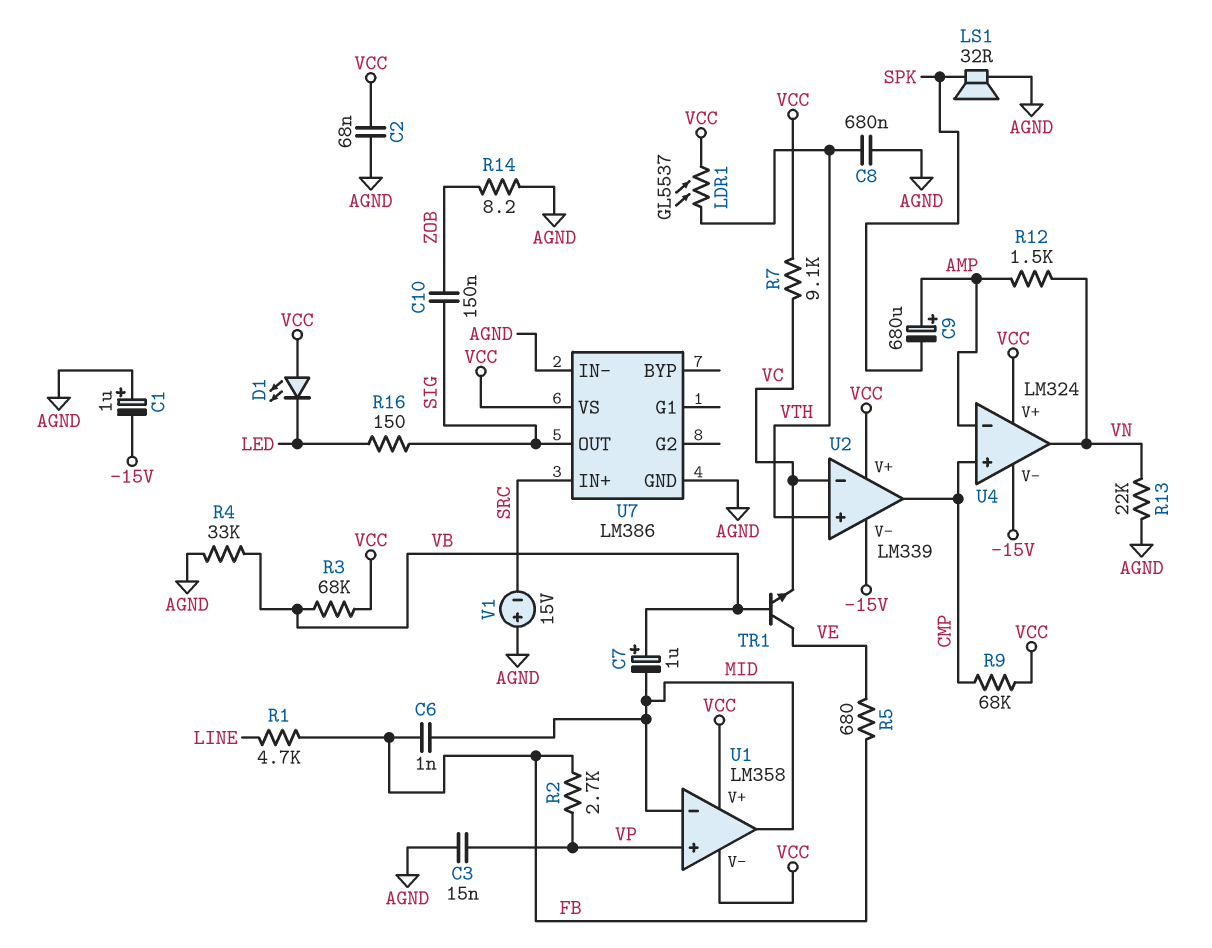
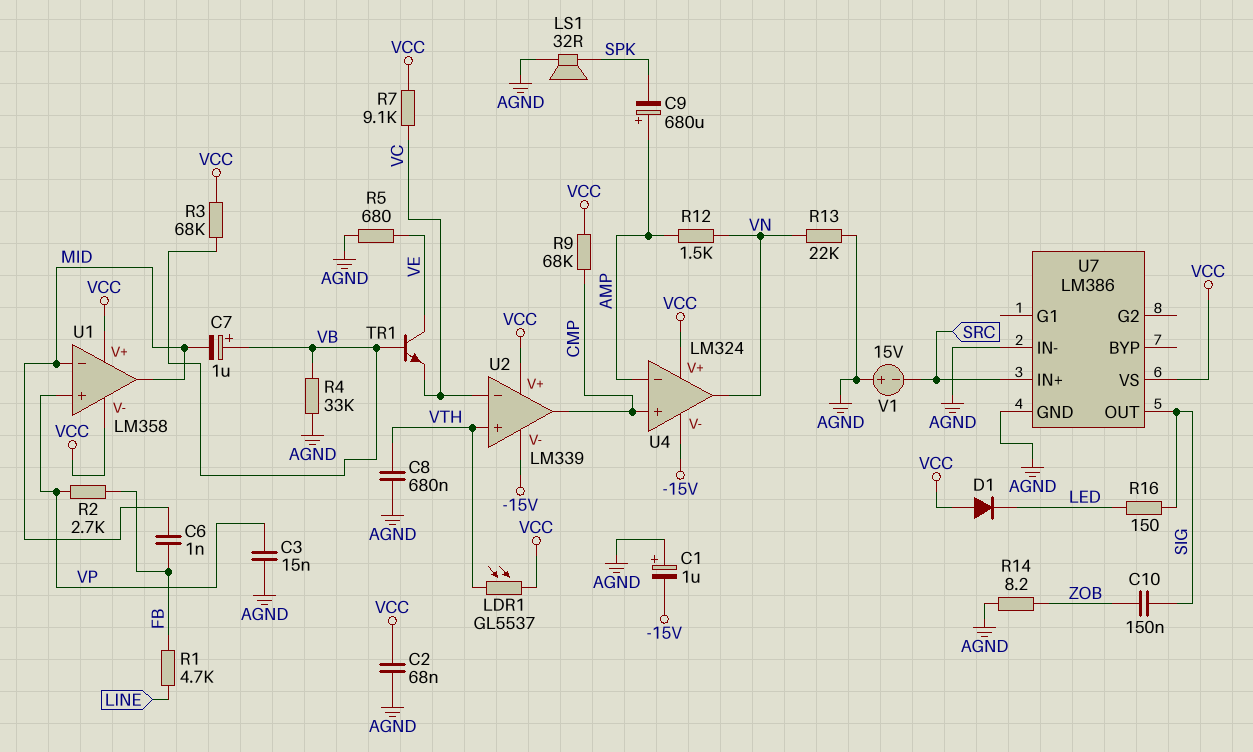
D1: LED (A VCC, K LED) -> diode (A VCC, K LED)
R5: 680 (FB, VE) -> 680 (AGND, VE)

